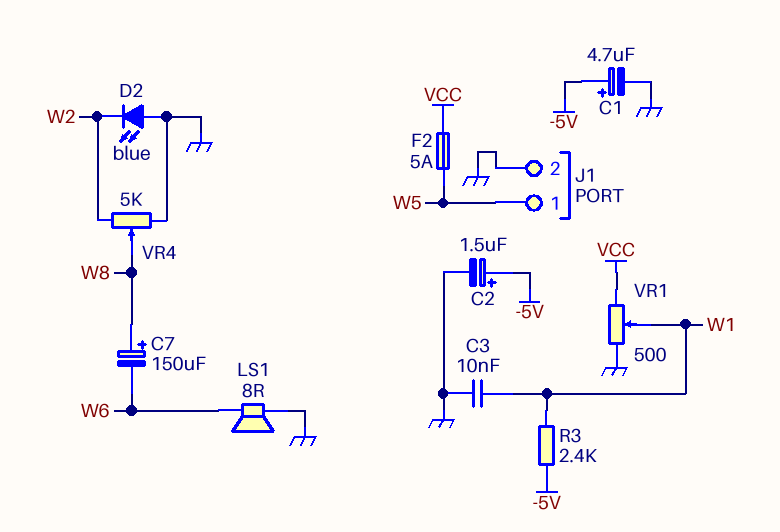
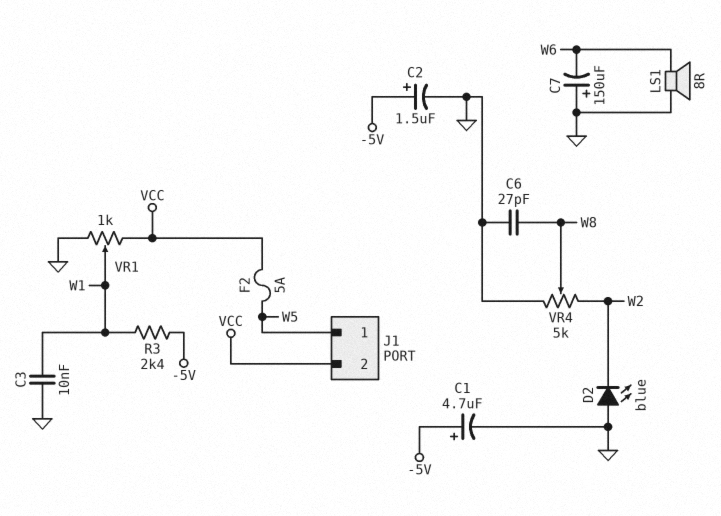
C6: none -> 27pF (GND, W8)
C7: 150uF (plus W8, minus W6) -> 150uF (plus GND, minus W6)
J1 pin 2: GND -> VCC
VR1: 500 (GND, VCC, wiper W1) -> 1k (GND, VCC, wiper W1)

